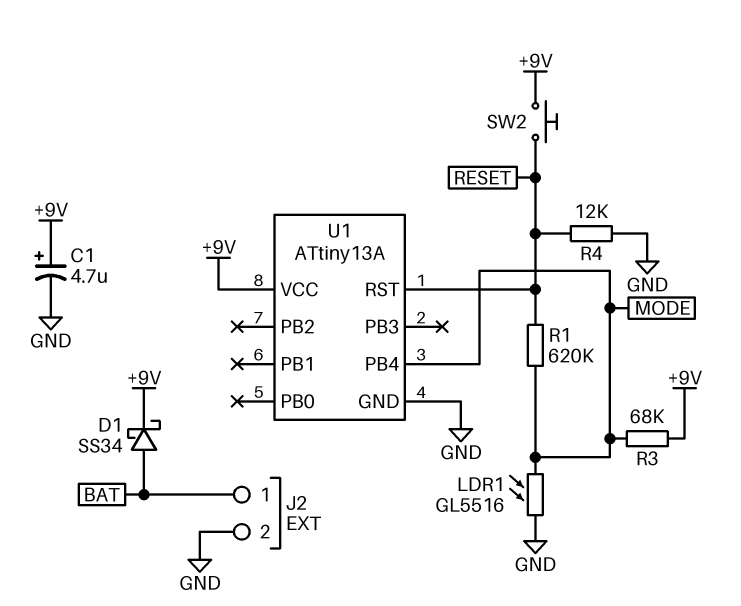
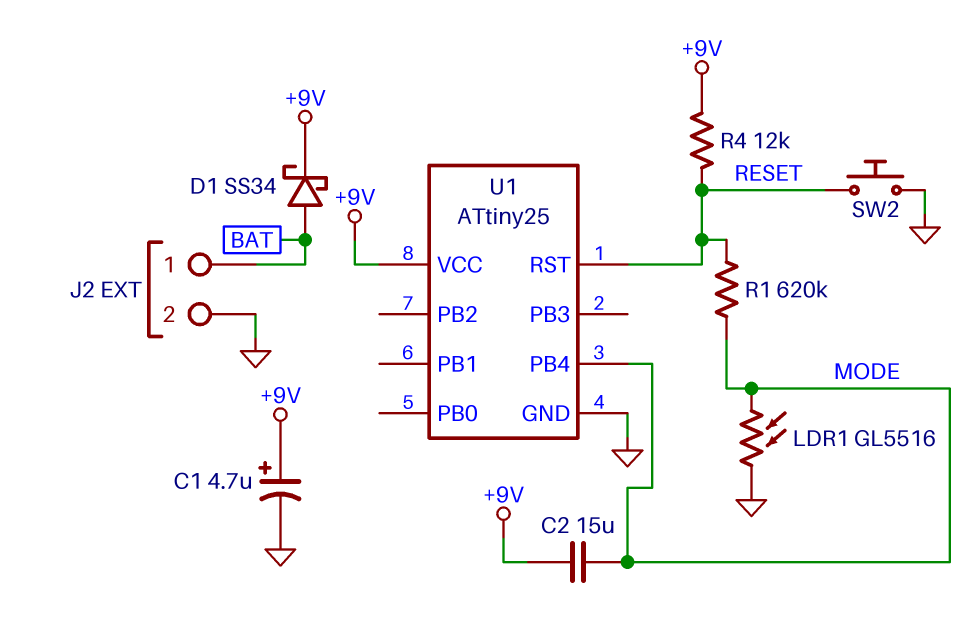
C2: none -> 15uF (+9V, MODE)
R3: 68k (+9V, MODE) -> none
R4: 12k (GND, RESET) -> 12k (+9V, RESET)
SW2: button (+9V, RESET) -> button (GND, RESET)
U1: ATtiny13A -> ATtiny25

